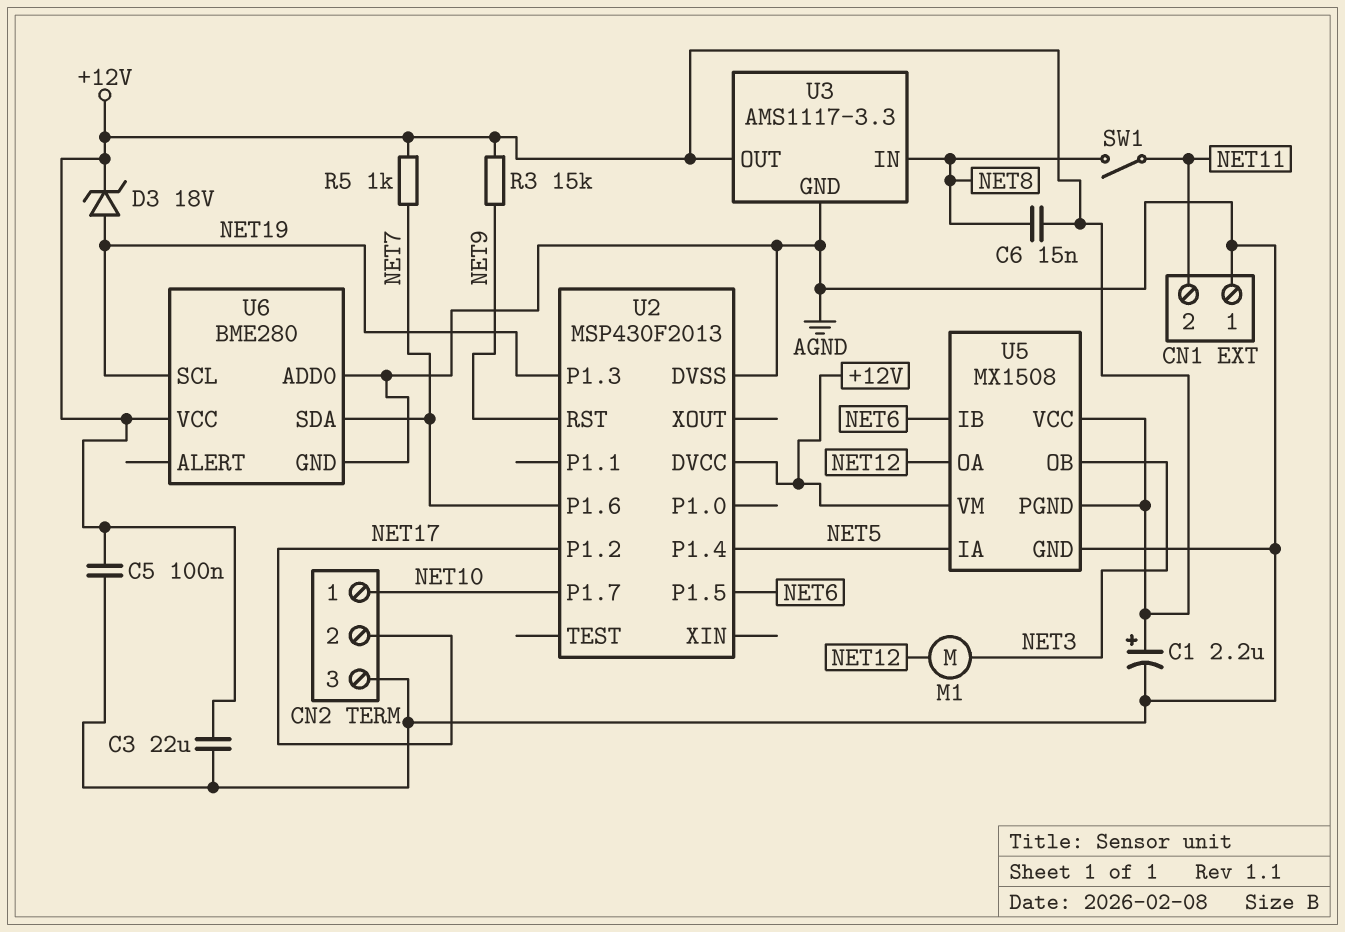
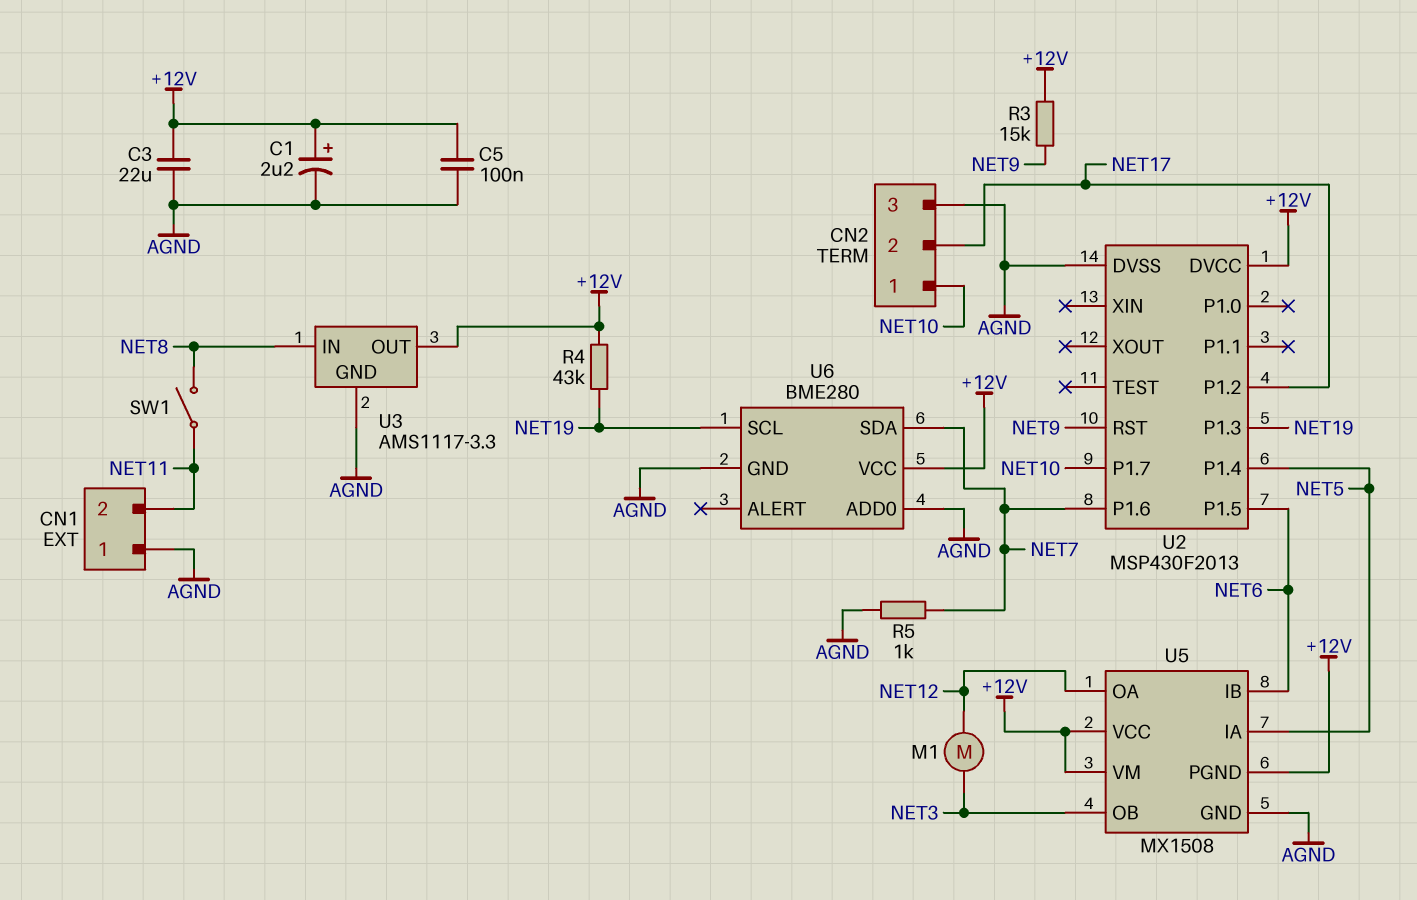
C6: 15nF (+12V, NET8) -> none
D3: zener 18V (A NET19, K +12V) -> none
R4: none -> 43k (+12V, NET19)
R5: 1k (+12V, NET7) -> 1k (AGND, NET7)

